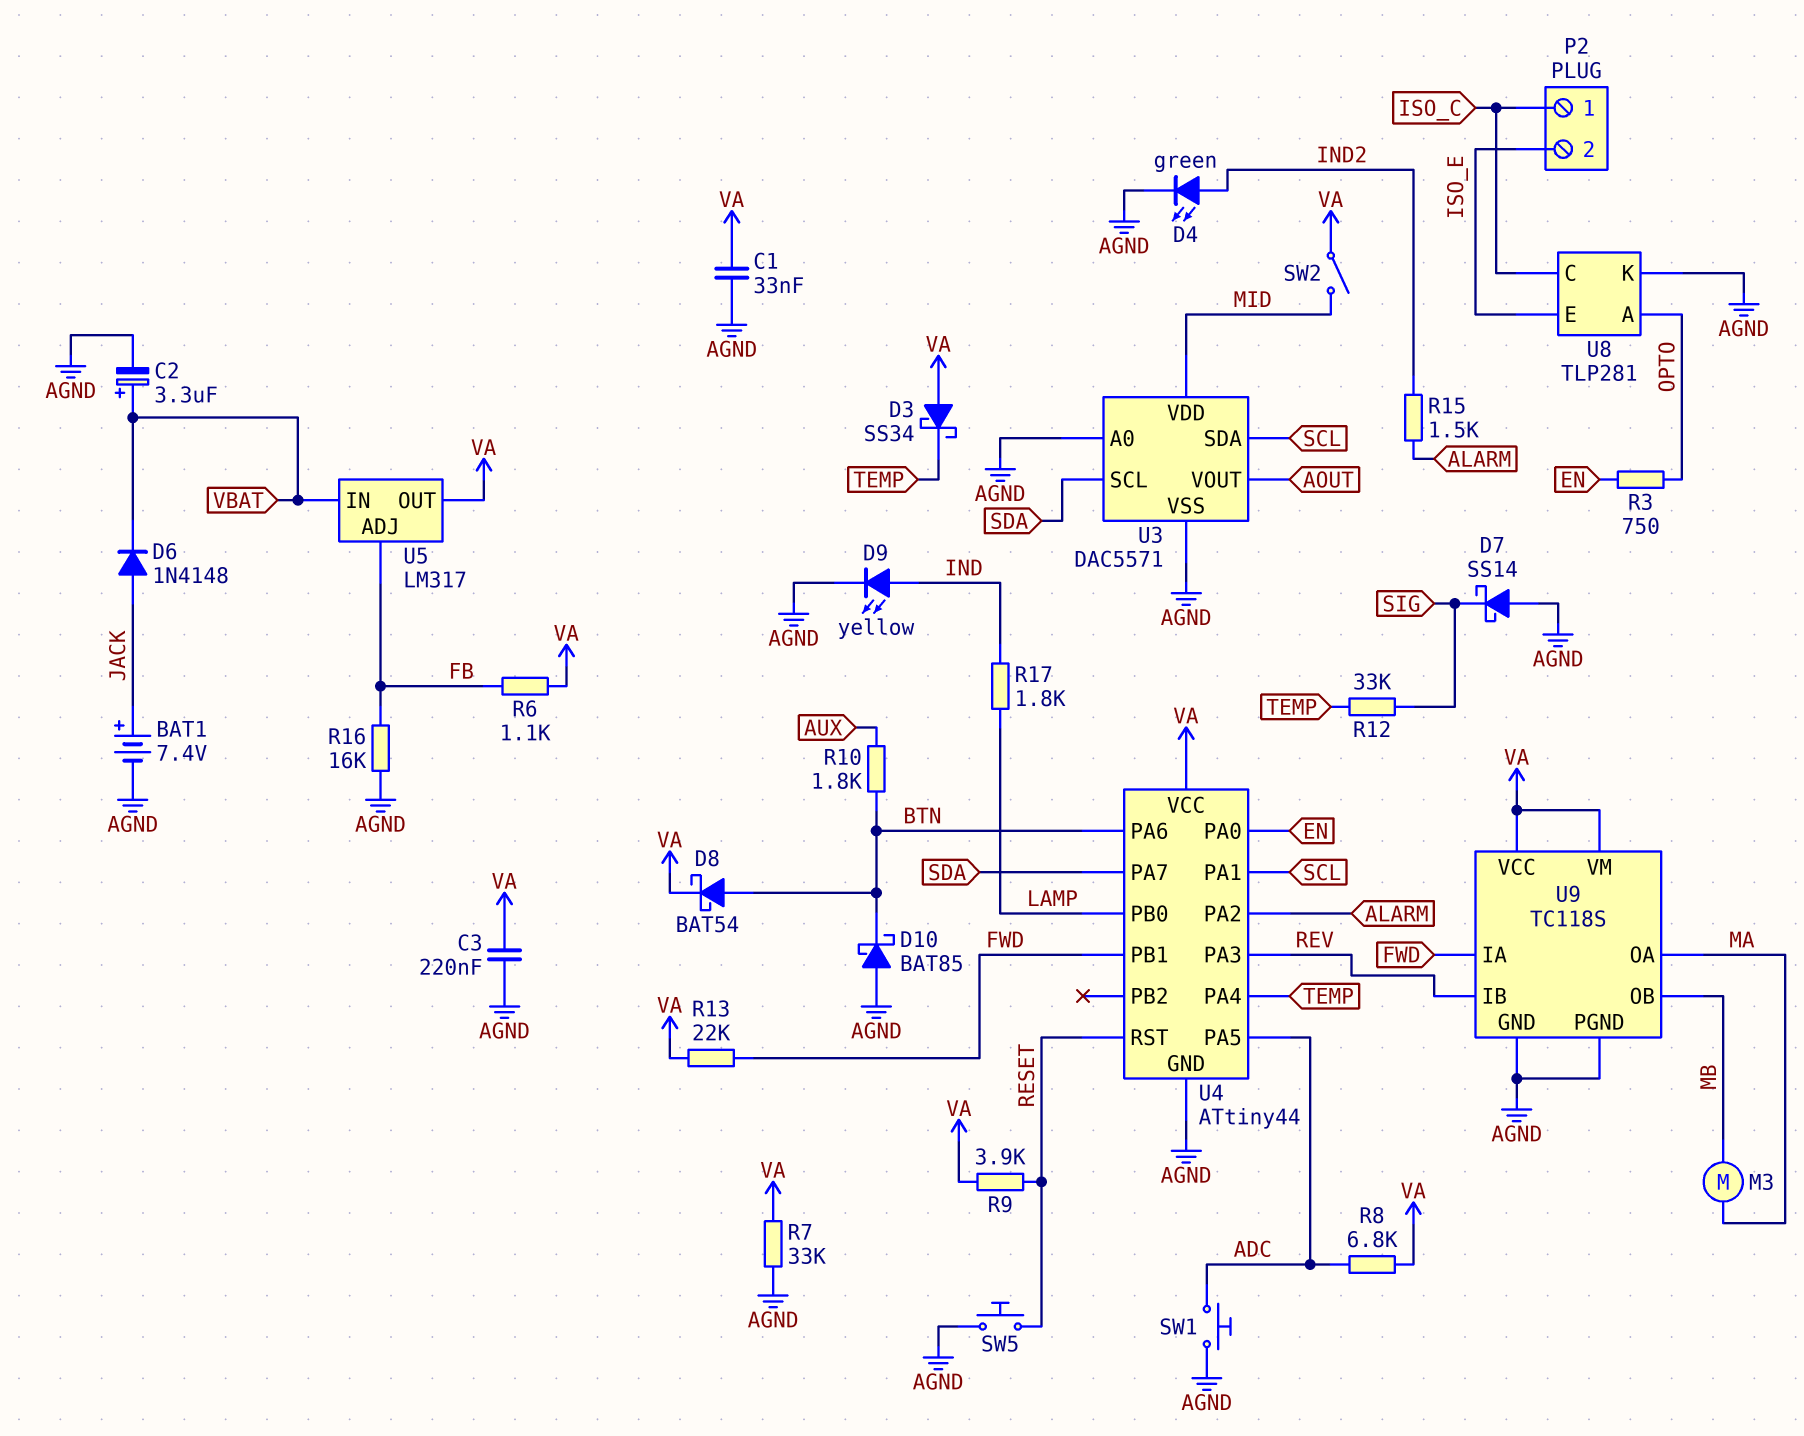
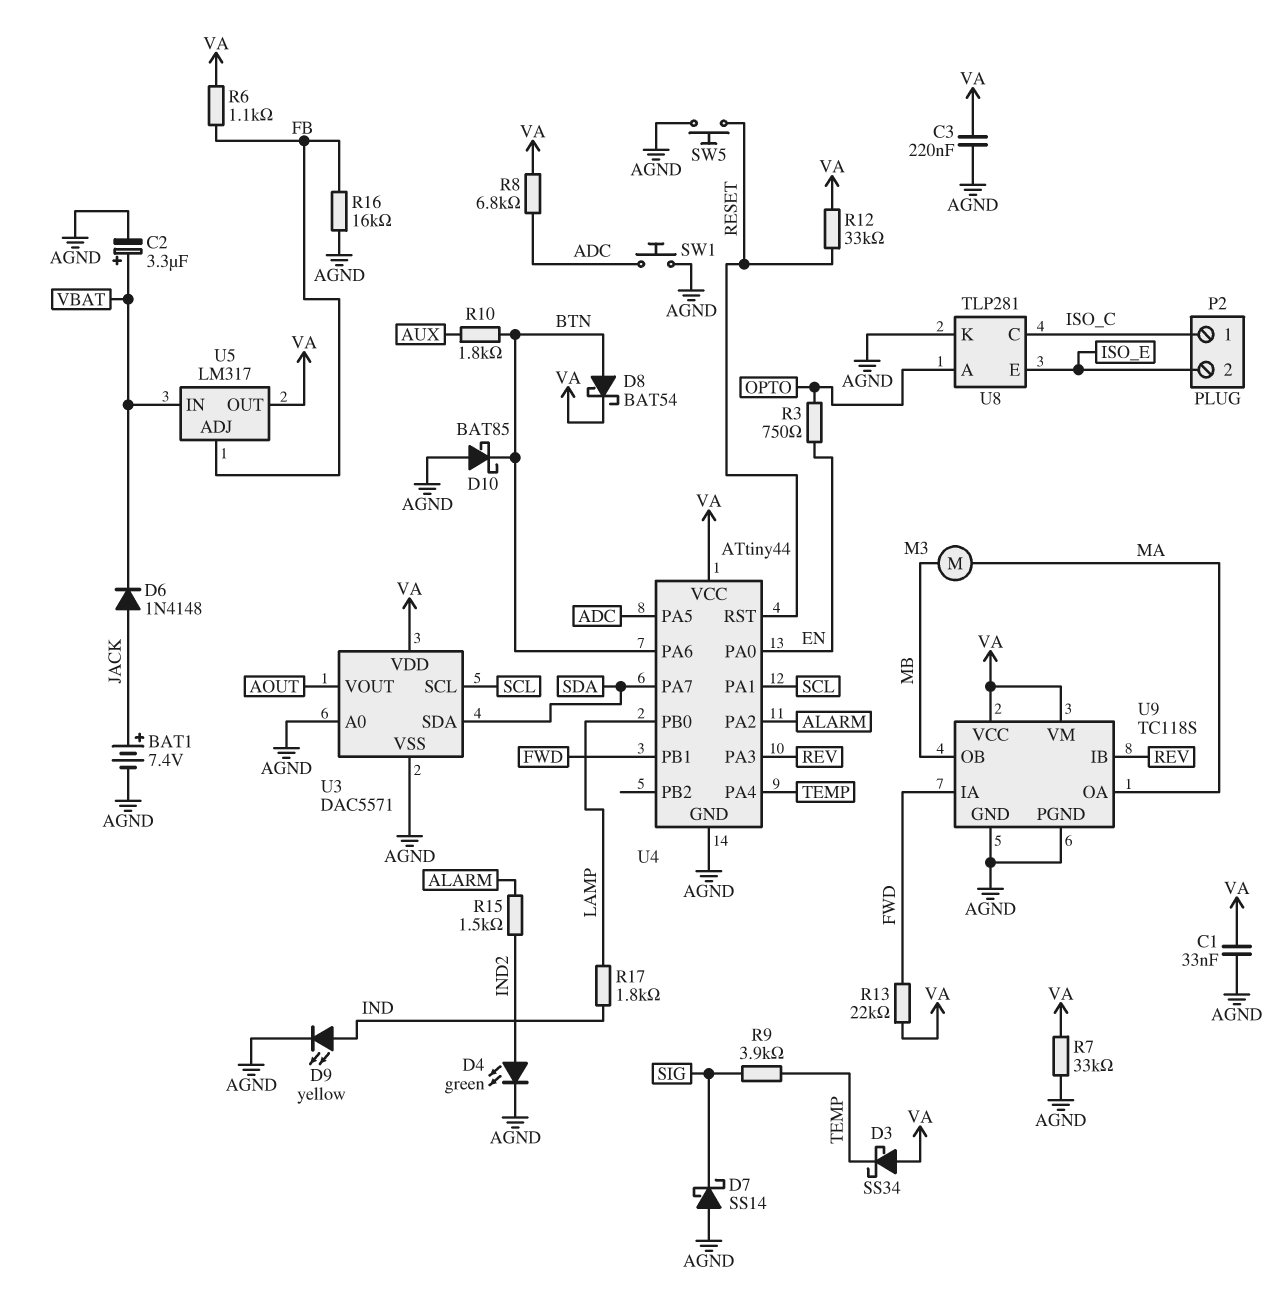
R9: 3.9k (RESET, VA) -> 3.9k (SIG, TEMP)
R12: 33k (SIG, TEMP) -> 33k (RESET, VA)
SW2: switch (MID, VA) -> none
U3 pin SCL: SDA -> SCL
U3 pin SDA: SCL -> SDA
U3 pin VDD: MID -> VA

